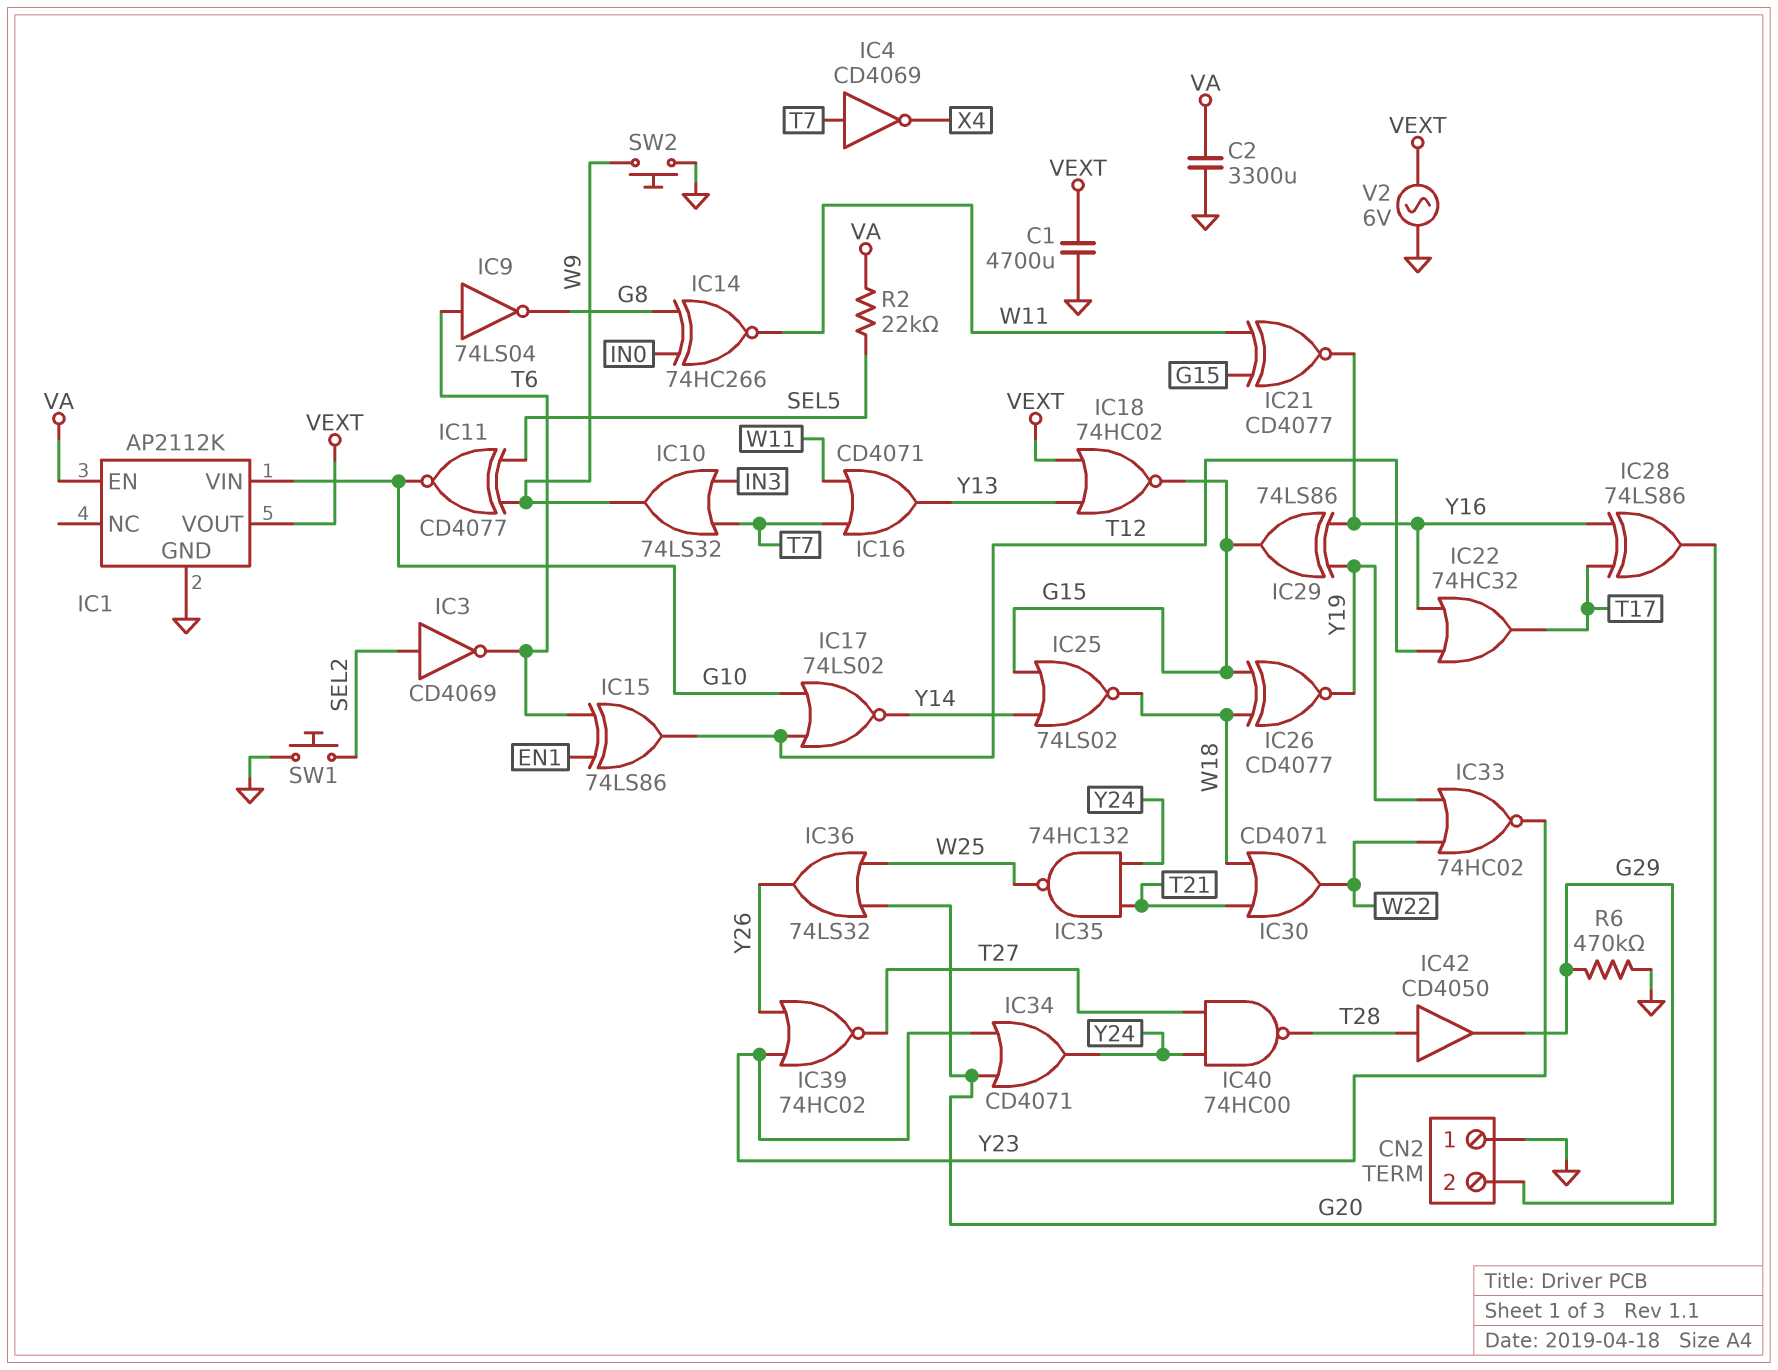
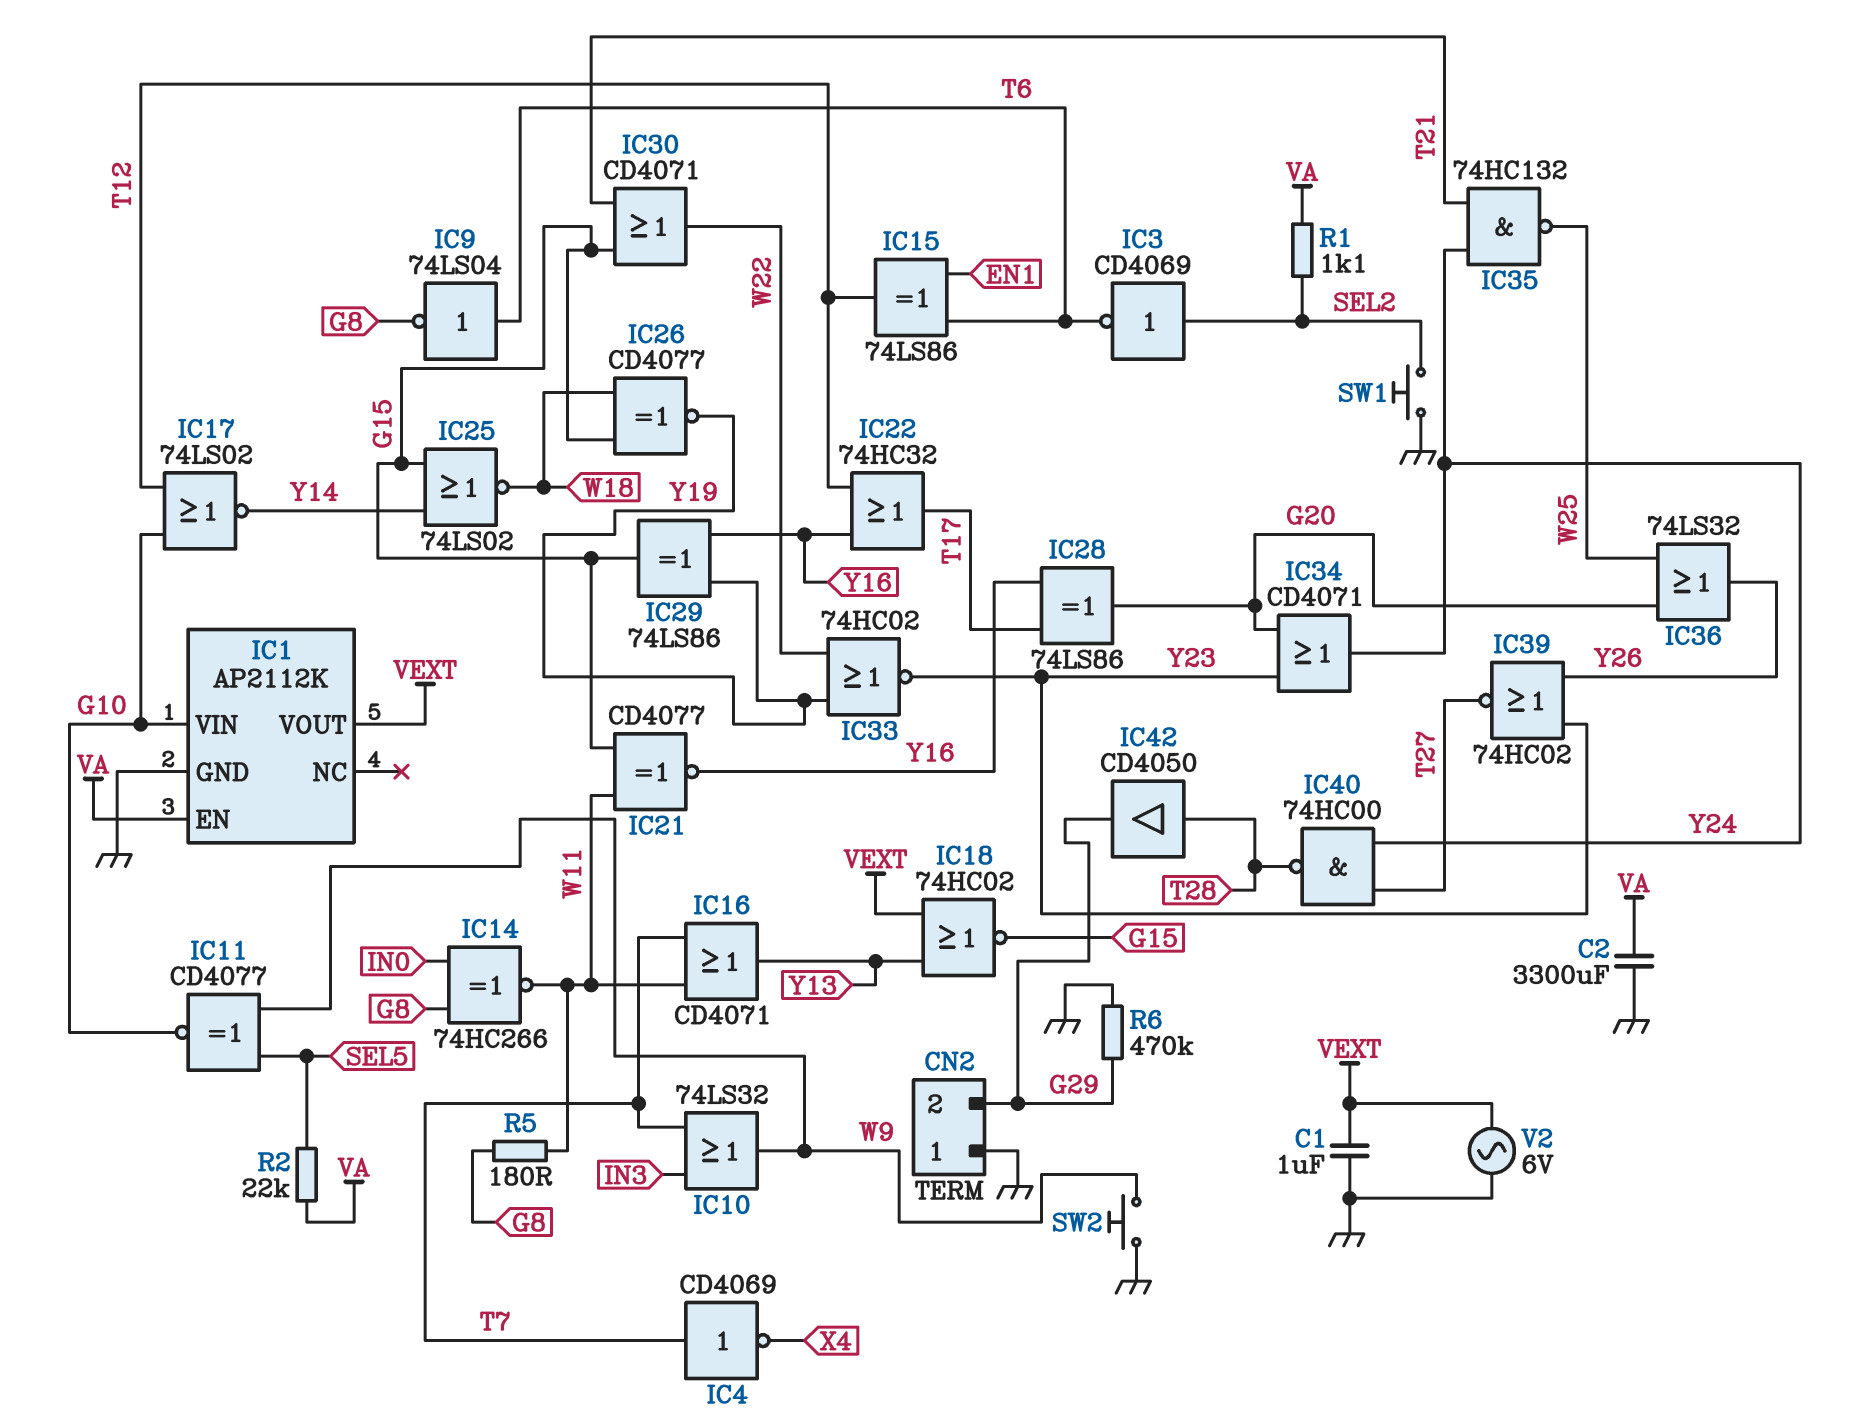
C1: 4700uF (GND, VEXT) -> 1uF (GND, VEXT)
IC30: OR CD4071 (in T21, in W18, out W22) -> OR CD4071 (in G15, in T21, out W22)
R1: none -> 1.1k (SEL2, VA)
R5: none -> 180 (G8, W11)

